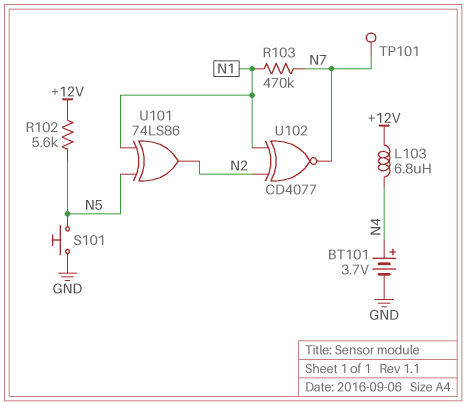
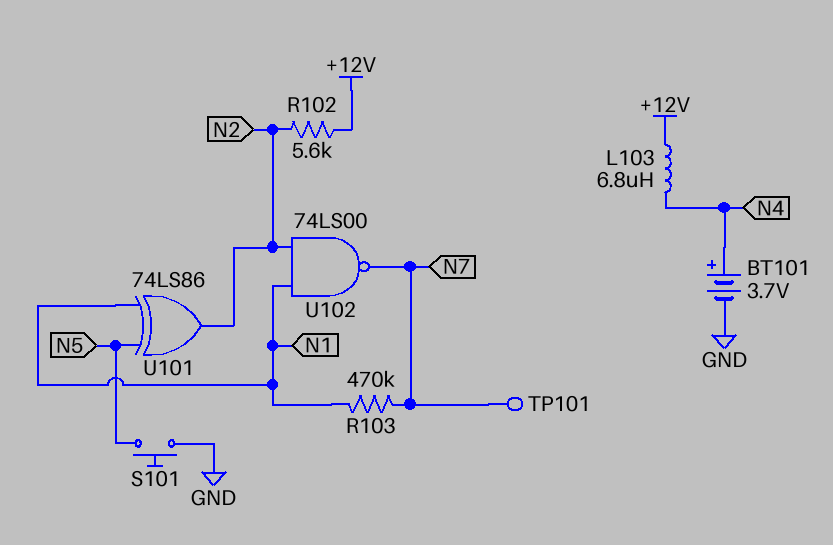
R102: 5.6k (+12V, N5) -> 5.6k (+12V, N2)
U102: XNOR CD4077 (in N1, in N2, out N7) -> NAND 74LS00 (in N1, in N2, out N7)

